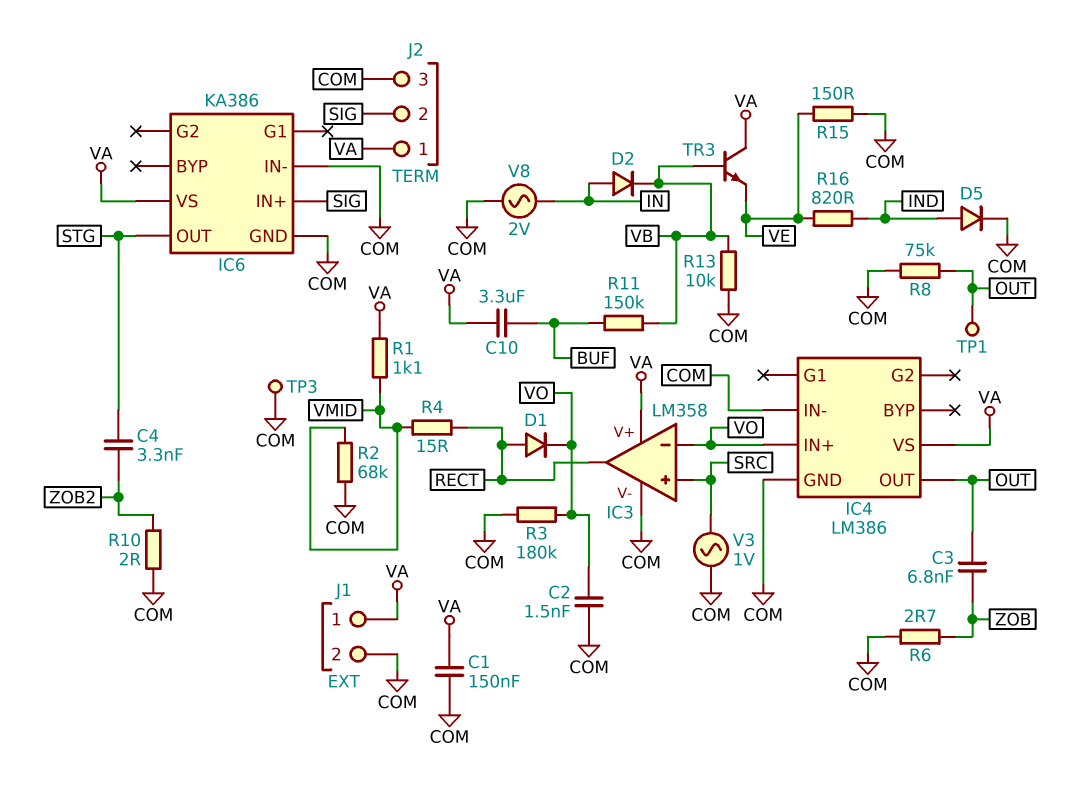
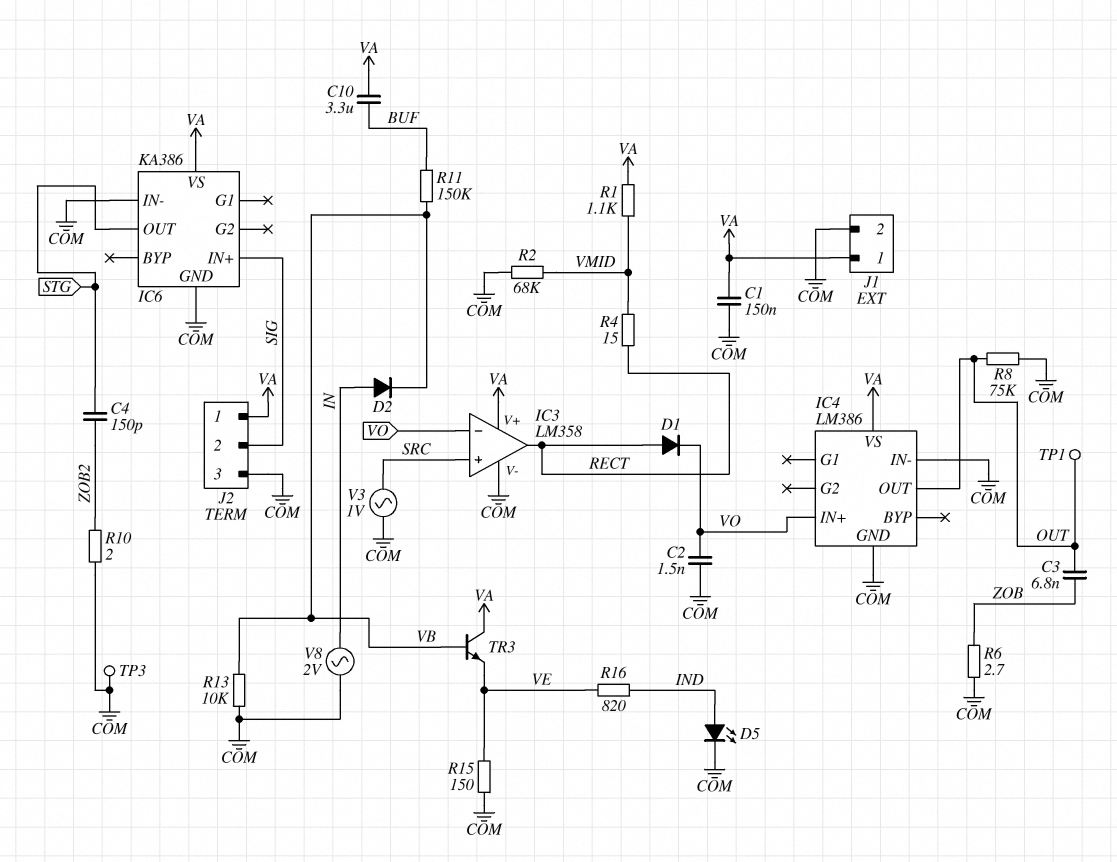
C4: 3.3nF (STG, ZOB2) -> 150pF (STG, ZOB2)
D5: diode (A IND, K COM) -> LED (A IND, K COM)
R3: 180k (COM, VO) -> none

